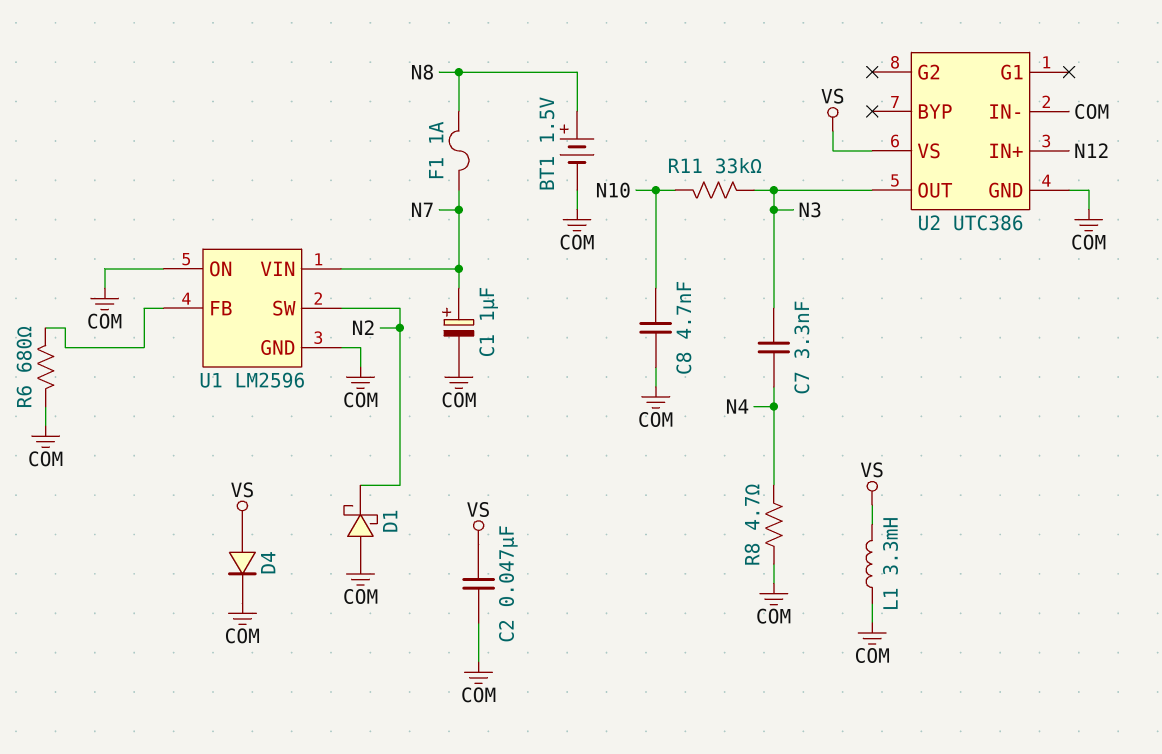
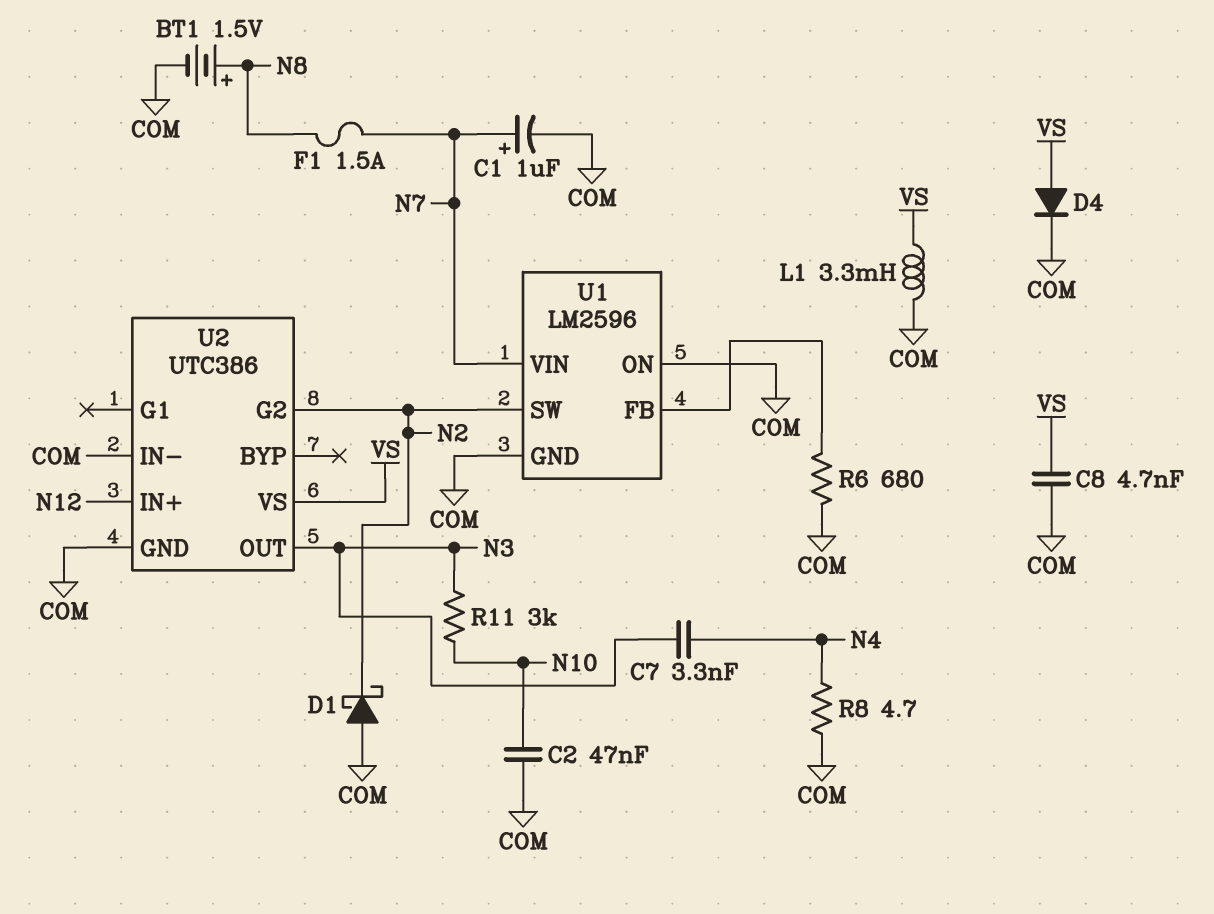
C2: 47nF (COM, VS) -> 47nF (COM, N10)
C8: 4.7nF (COM, N10) -> 4.7nF (COM, VS)
F1: 1A (N7, N8) -> 1.5A (N7, N8)
R11: 33k (N3, N10) -> 3k (N3, N10)
U2 pin G2: none -> N2

